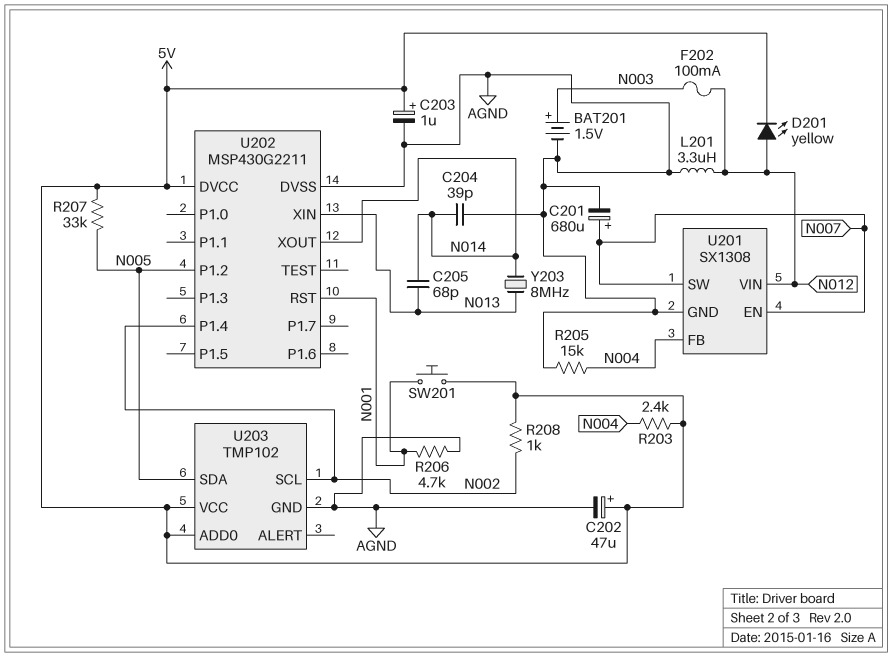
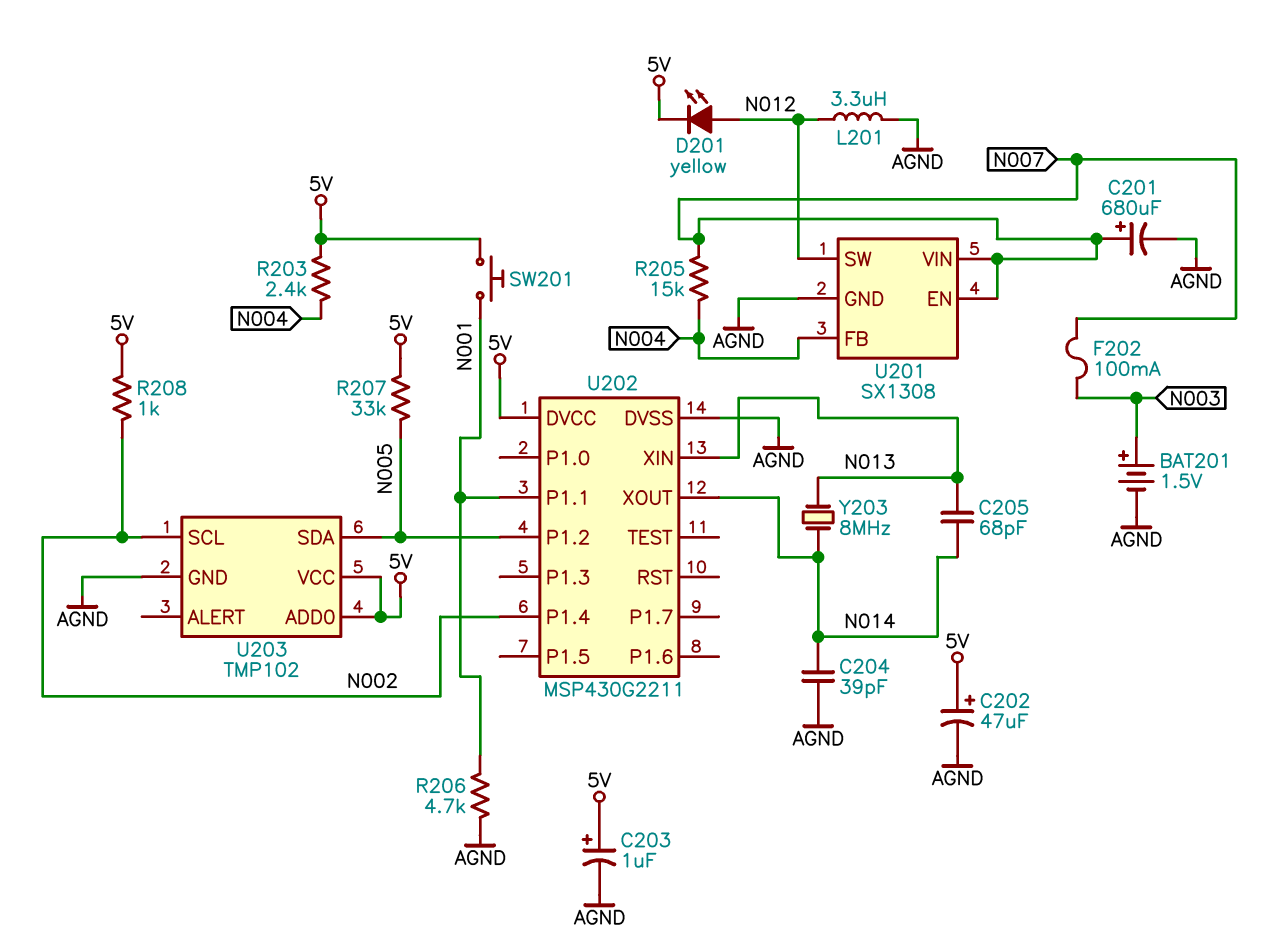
F202: 100mA (N003, N012) -> 100mA (N003, N007)
R205: 15k (AGND, N004) -> 15k (N004, N007)
U201 pin SW: N007 -> N012
U201 pin VIN: N012 -> N007
U202 pin P1.1: none -> N001
U202 pin RST: N001 -> none

